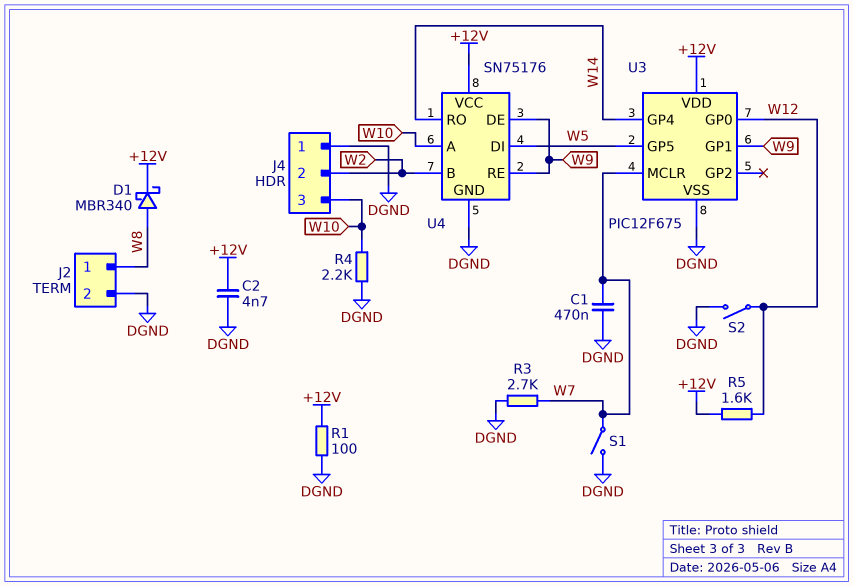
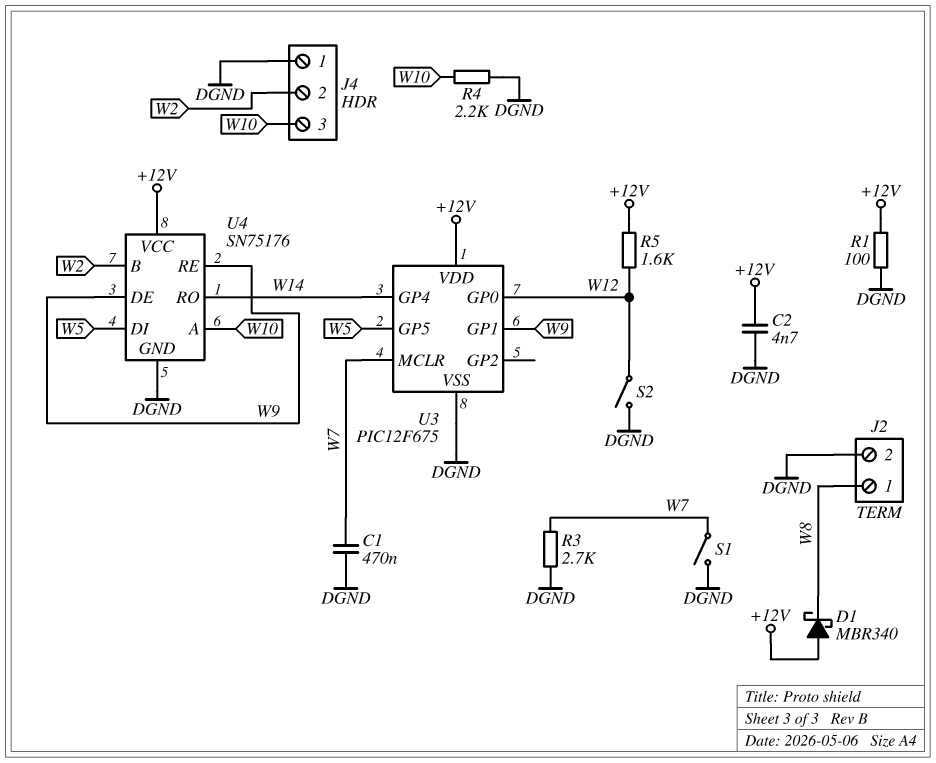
D1: schottky MBR340 (A W8, K +12V) -> schottky MBR340 (A +12V, K W8)

